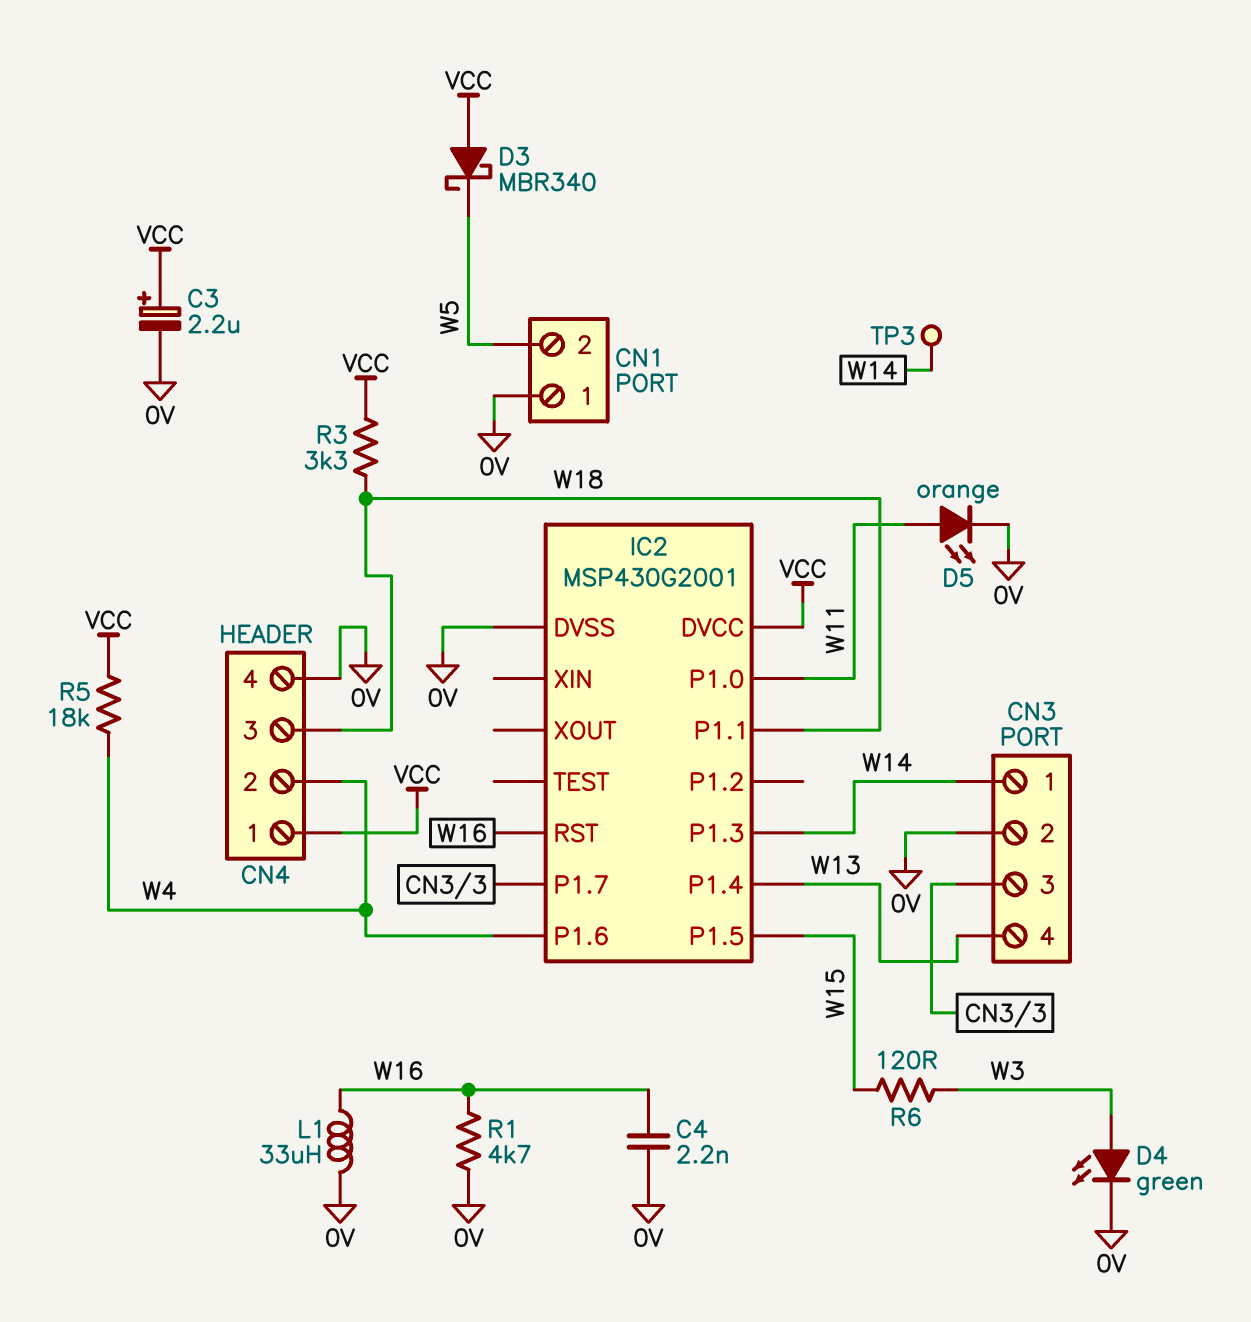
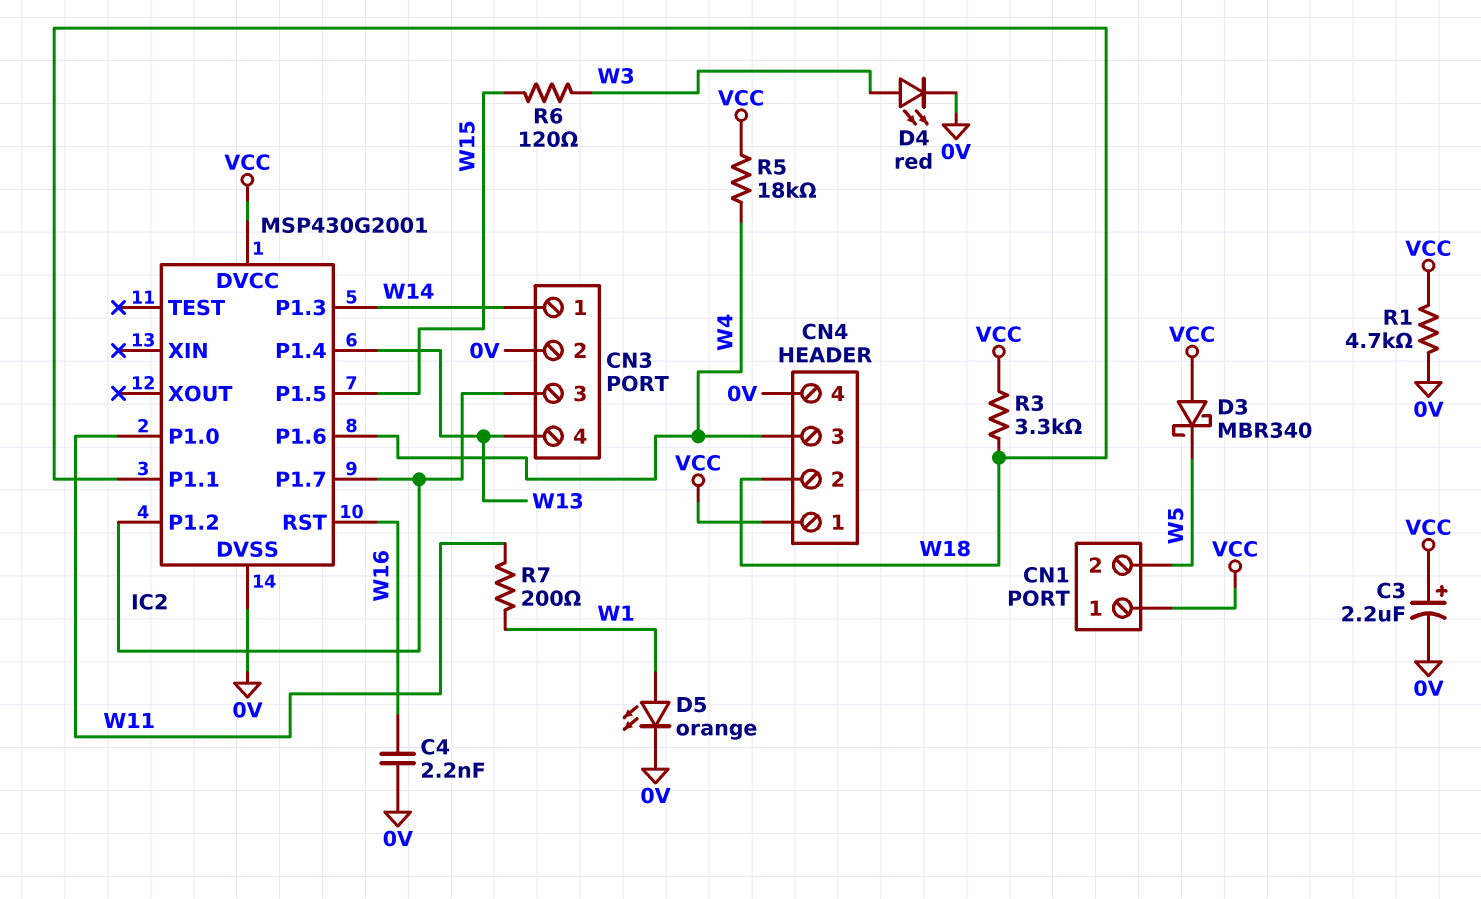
CN1 pin 1: 0V -> VCC
CN4 pin 2: W4 -> W18
CN4 pin 3: W18 -> W4
D4: LED green (A W3, K 0V) -> LED red (A W3, K 0V)
D5: LED orange (A W11, K 0V) -> LED orange (A W1, K 0V)
IC2 pin P1.2: none -> CN3/3
L1: 33uH (0V, W16) -> none
R1: 4.7k (0V, W16) -> 4.7k (0V, VCC)
R7: none -> 200 (W1, W11)
TP3: test point (W14) -> none

